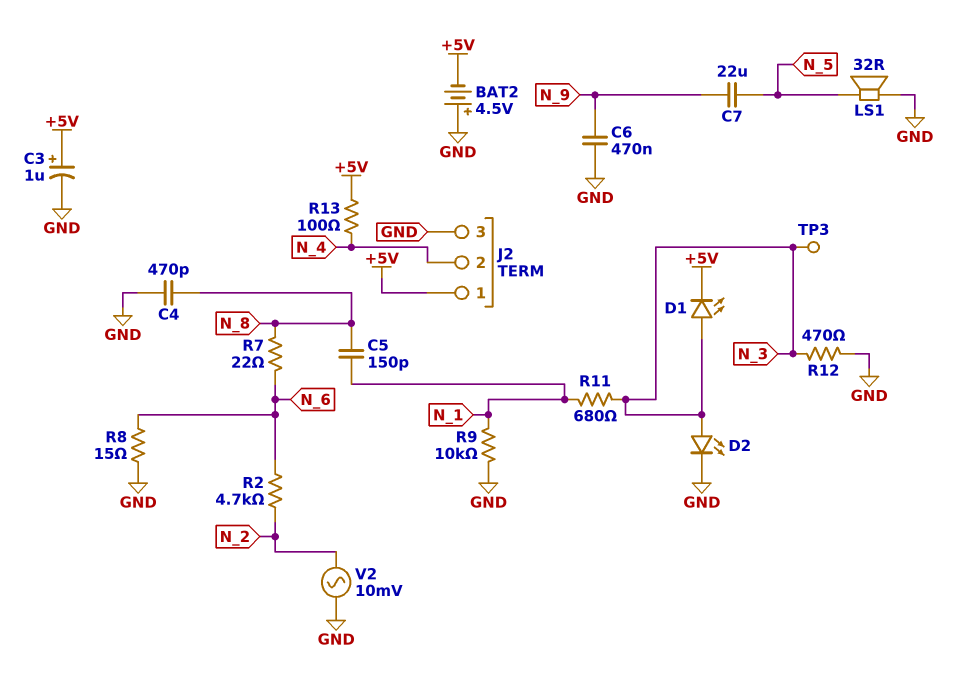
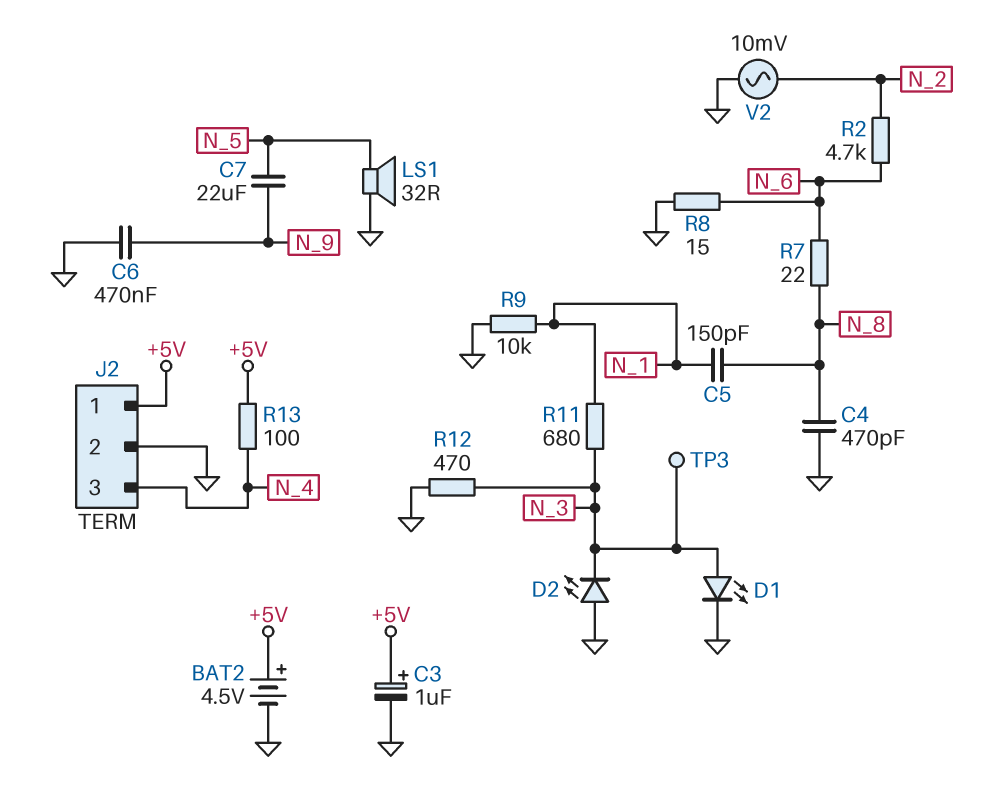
BAT2: 4.5V (plus GND, minus +5V) -> 4.5V (plus +5V, minus GND)
D1: LED (A N_3, K +5V) -> LED (A N_3, K GND)
D2: LED (A N_3, K GND) -> LED (A GND, K N_3)
J2 pin 2: N_4 -> GND
J2 pin 3: GND -> N_4

